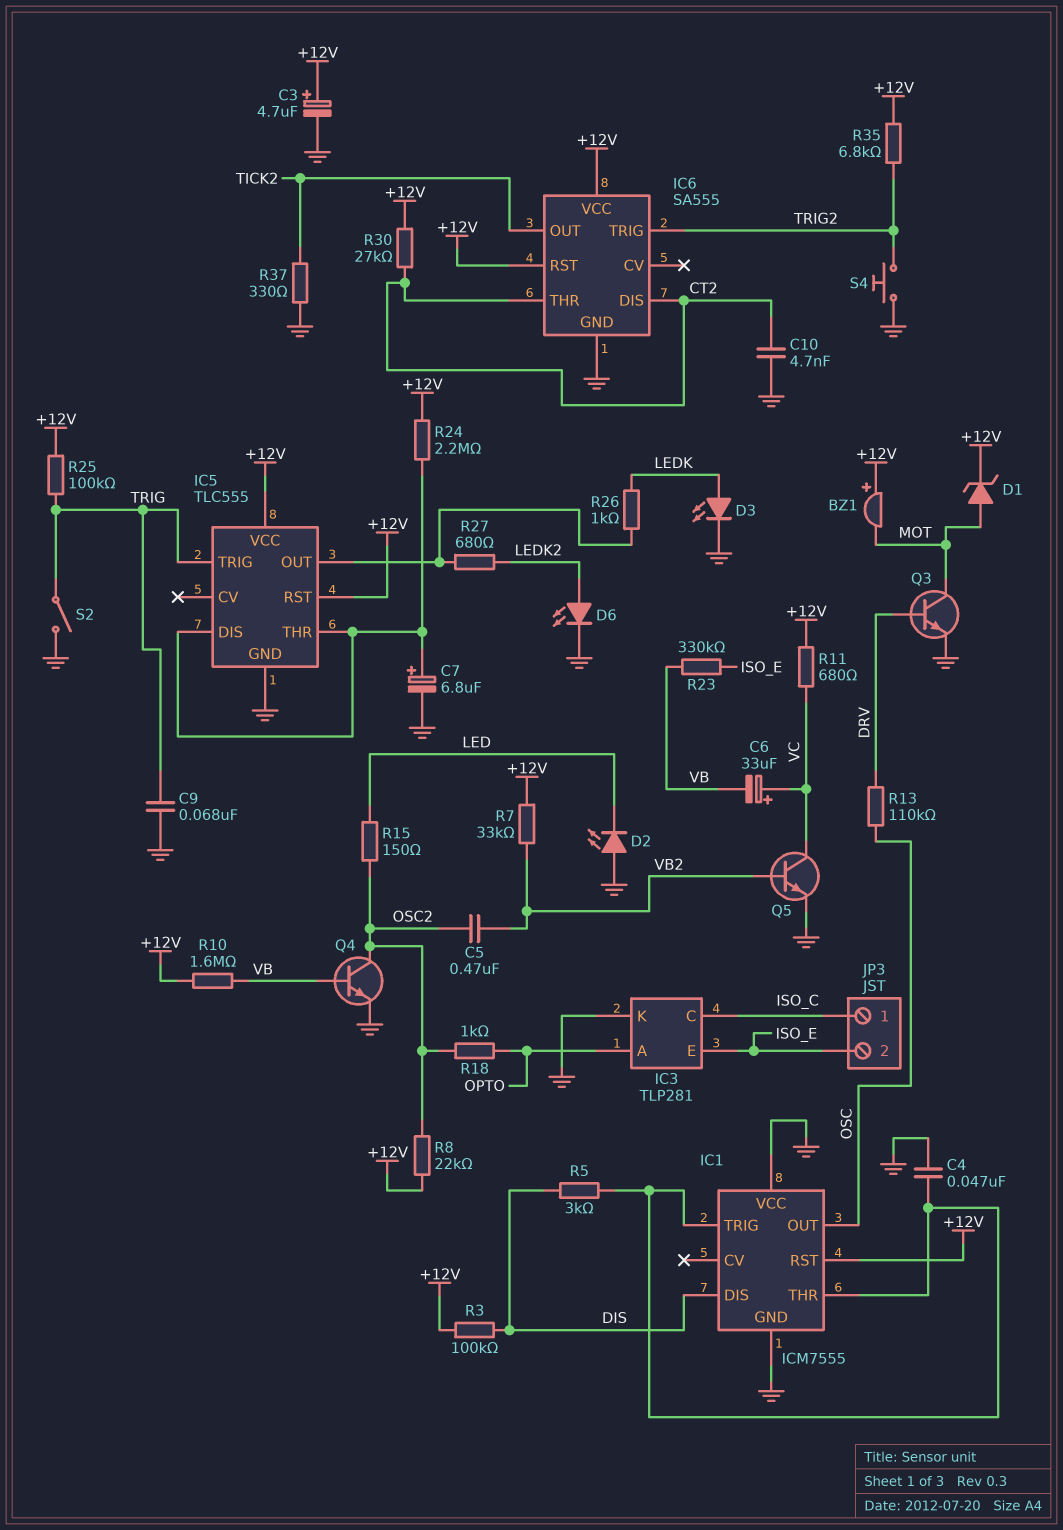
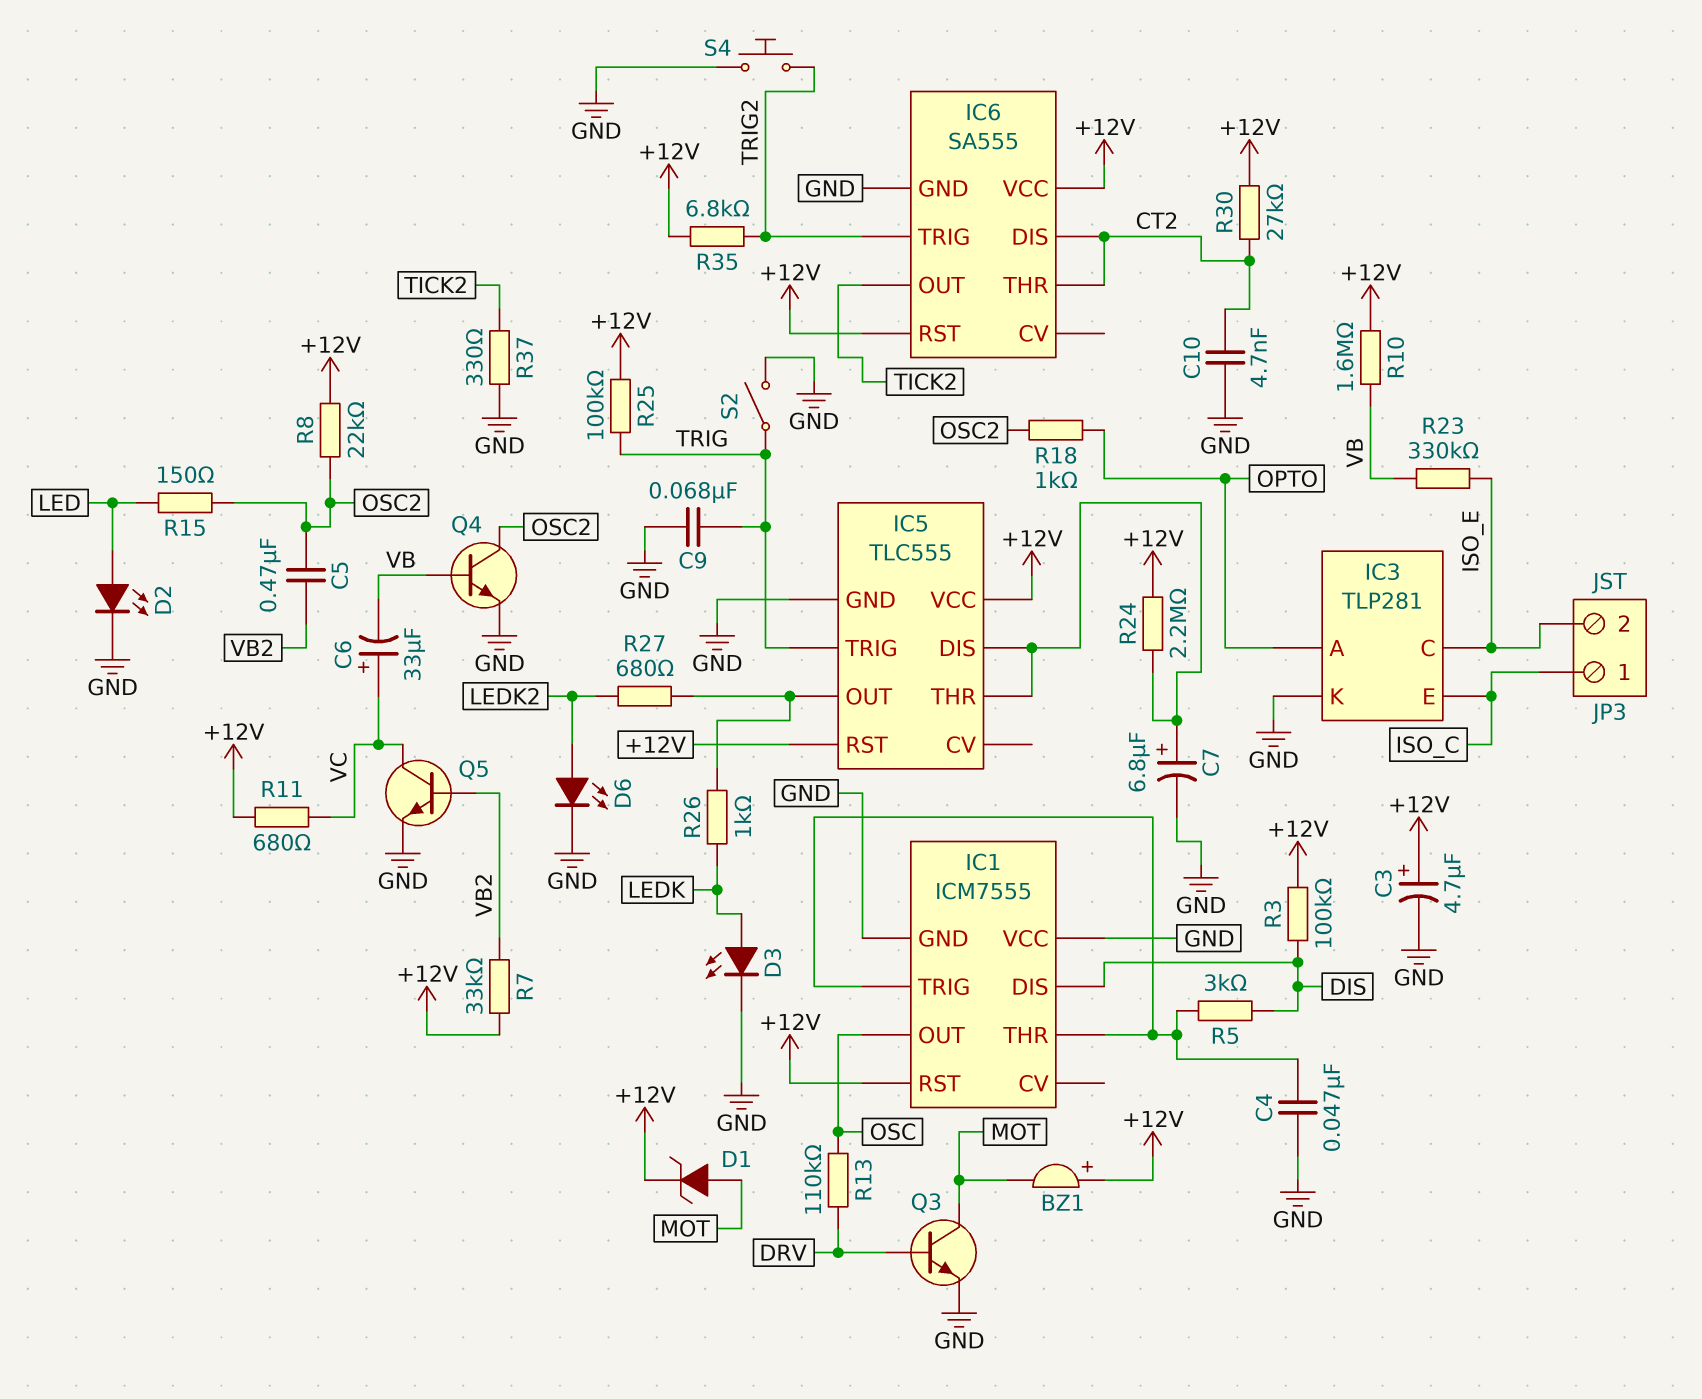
D2: LED (A GND, K LED) -> LED (A LED, K GND)
IC3 pin C: ISO_C -> ISO_E
IC3 pin E: ISO_E -> ISO_C

